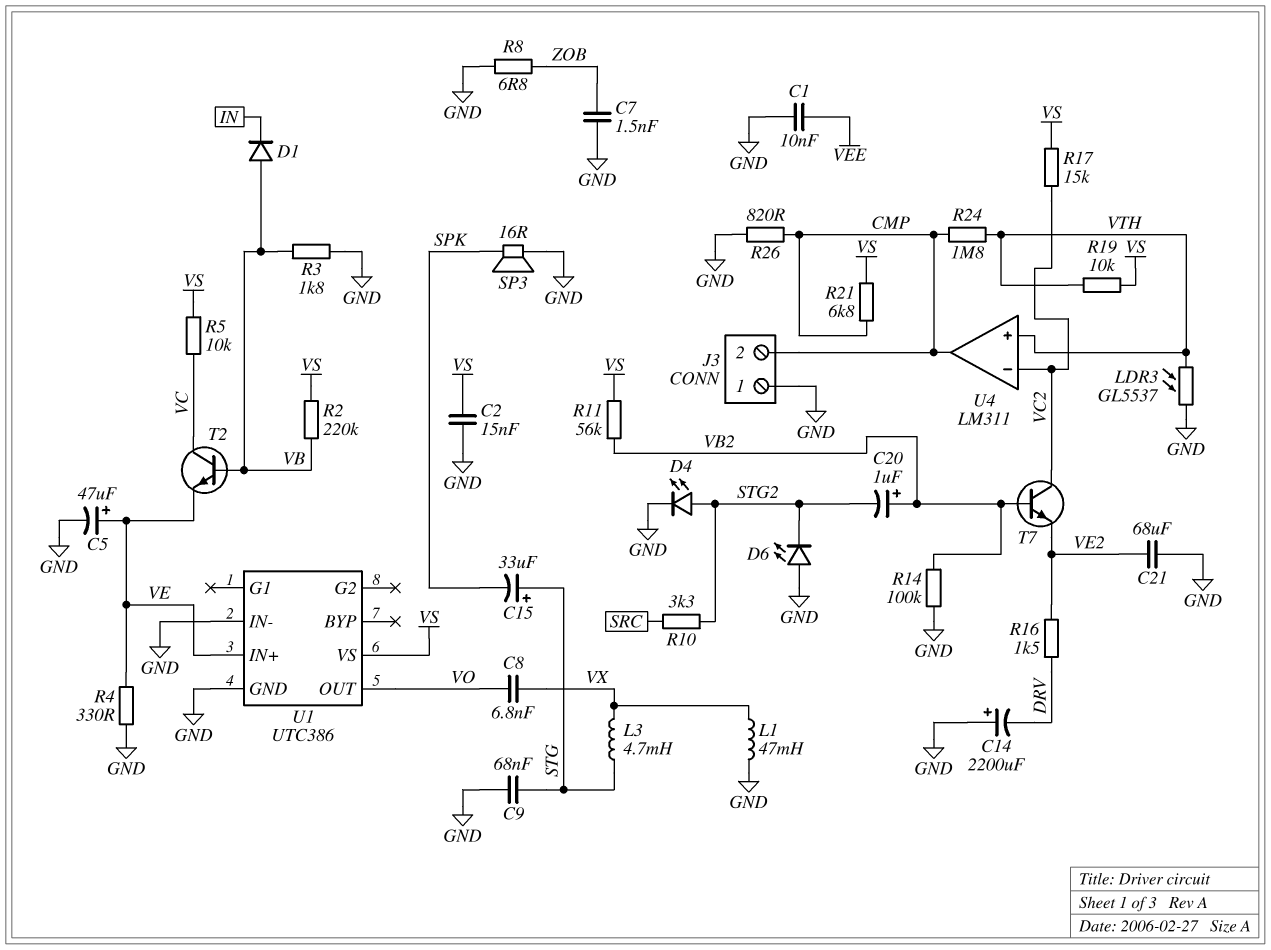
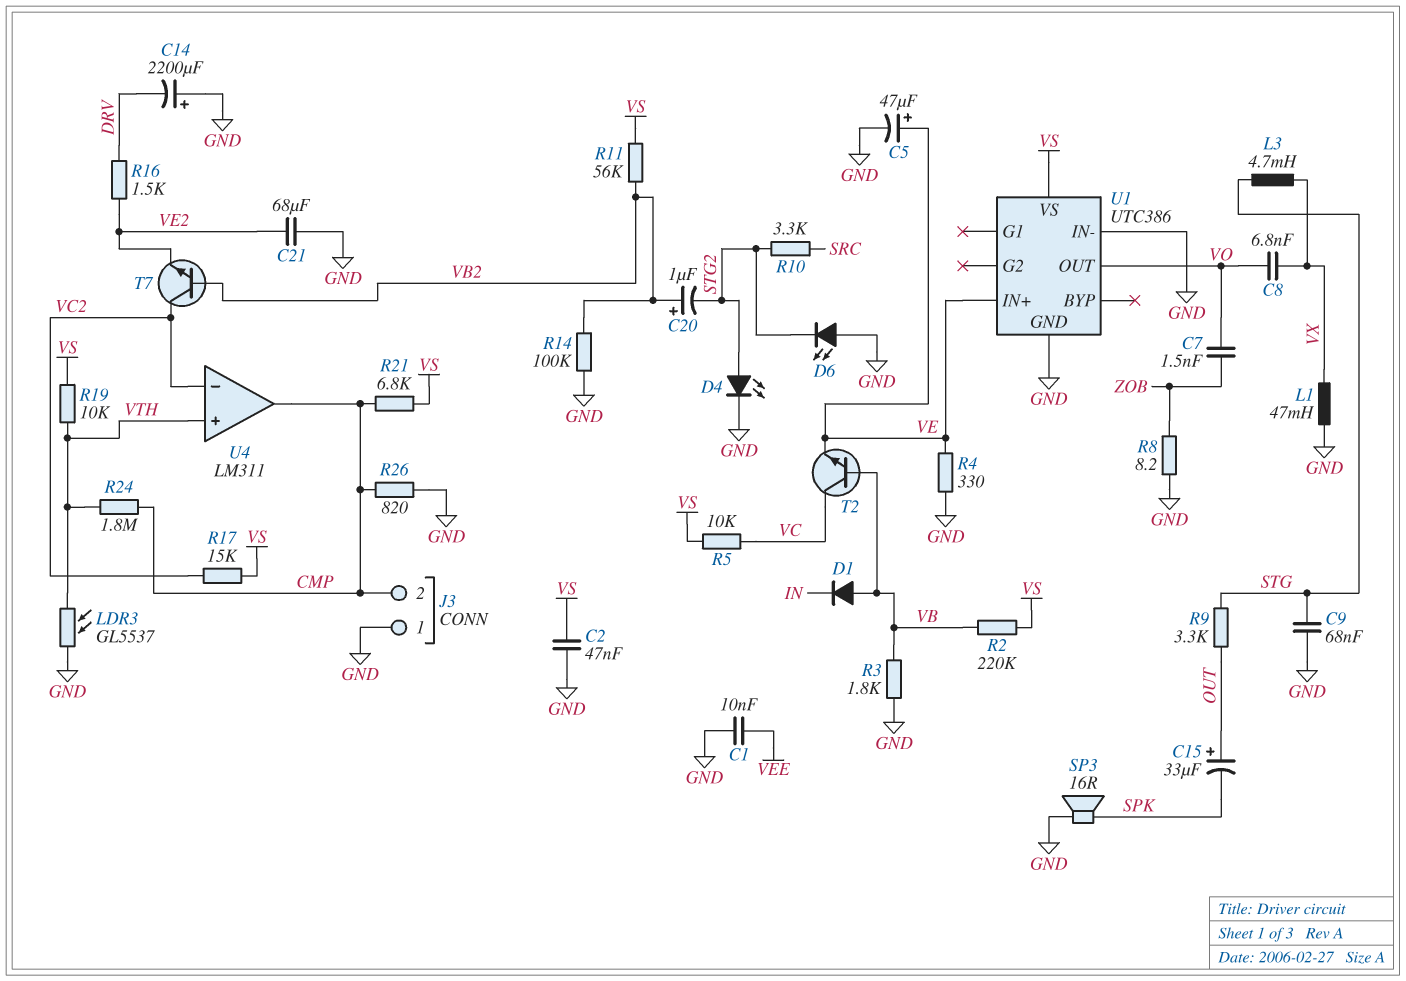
C2: 15nF (GND, VS) -> 47nF (GND, VS)
C7: 1.5nF (GND, ZOB) -> 1.5nF (VO, ZOB)
C15: 33uF (plus STG, minus SPK) -> 33uF (plus OUT, minus SPK)
R8: 6.8 (GND, ZOB) -> 8.2 (GND, ZOB)
R9: none -> 3.3k (OUT, STG)

